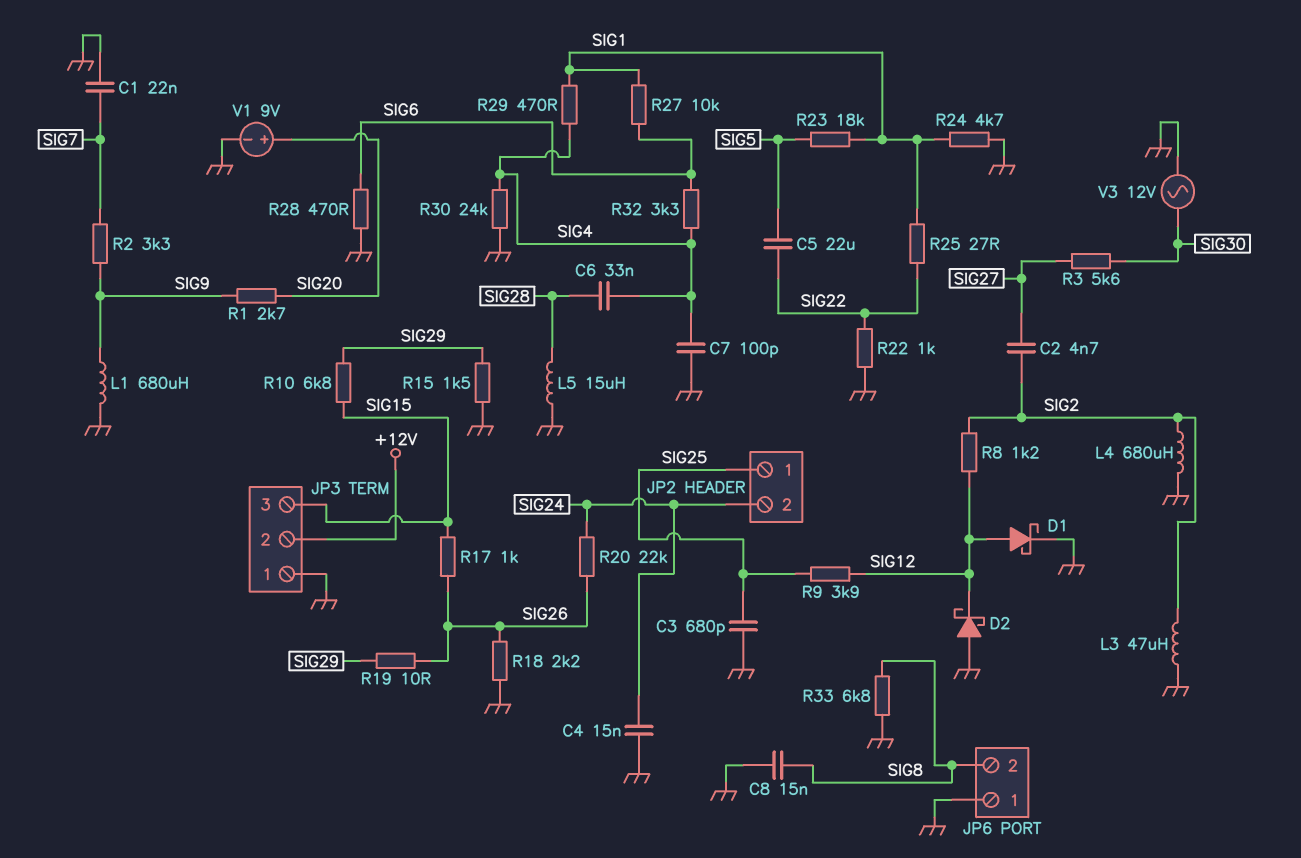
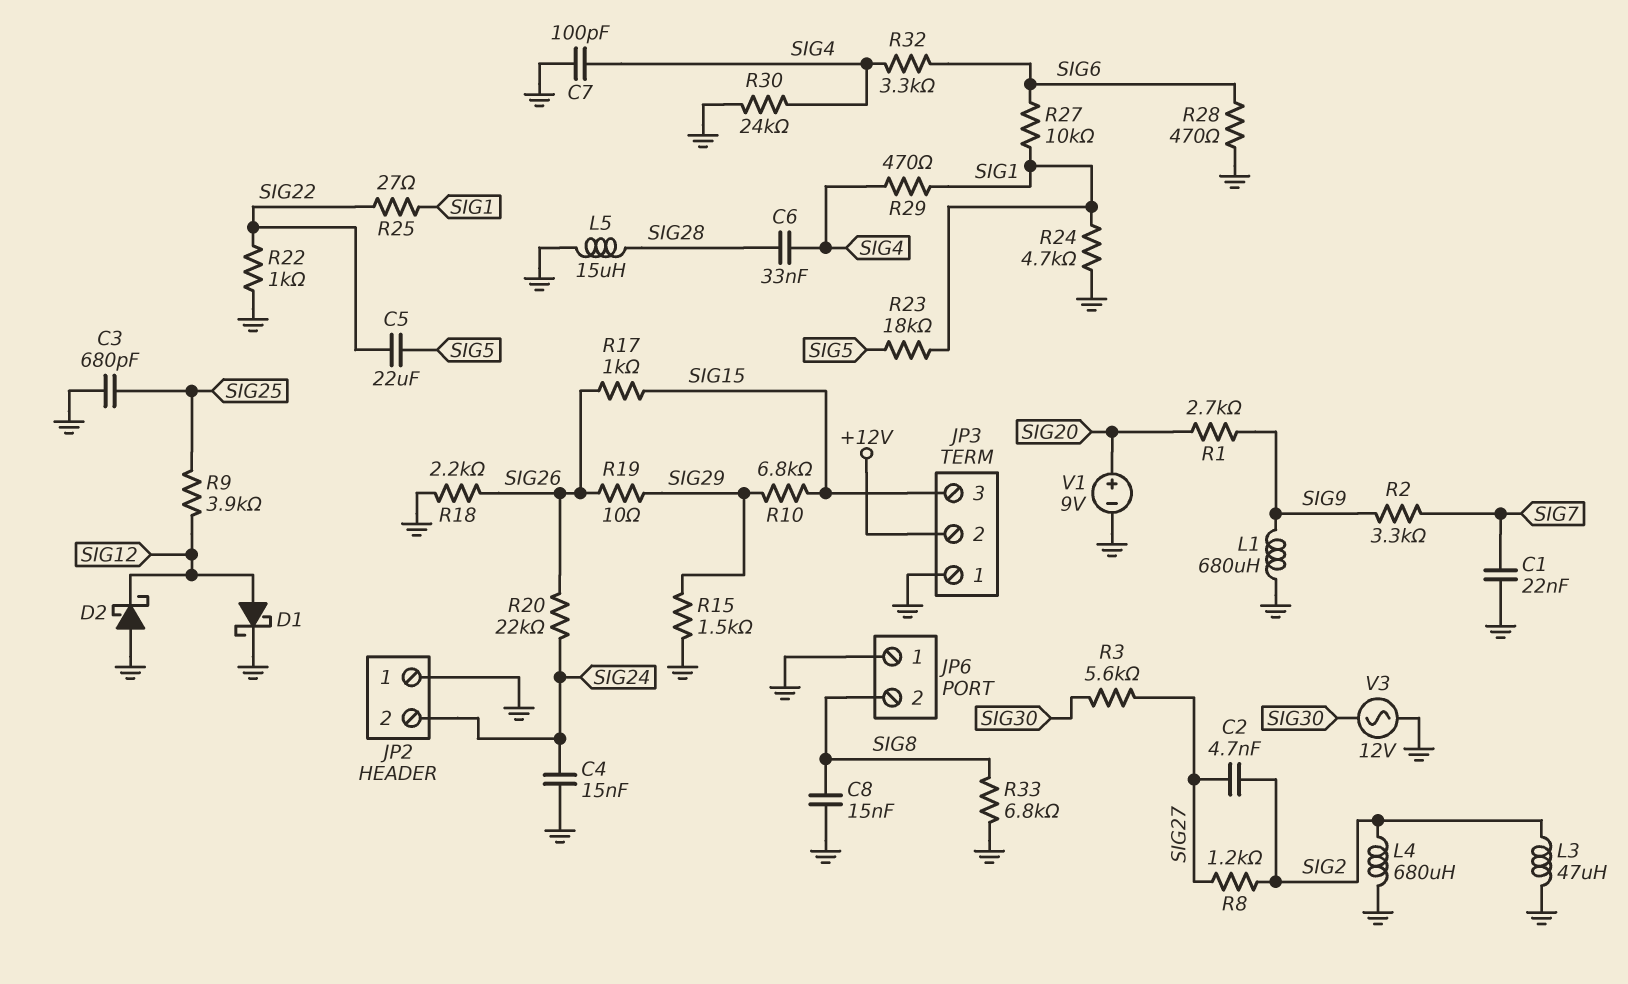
JP2 pin 1: SIG25 -> GND
R8: 1.2k (SIG2, SIG12) -> 1.2k (SIG2, SIG27)

